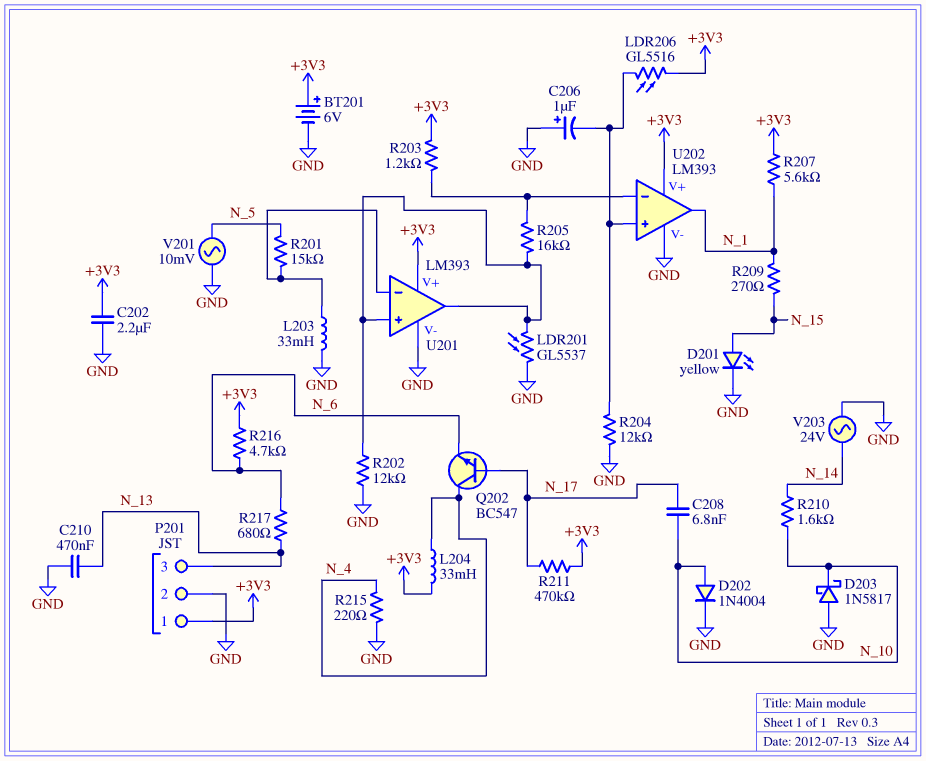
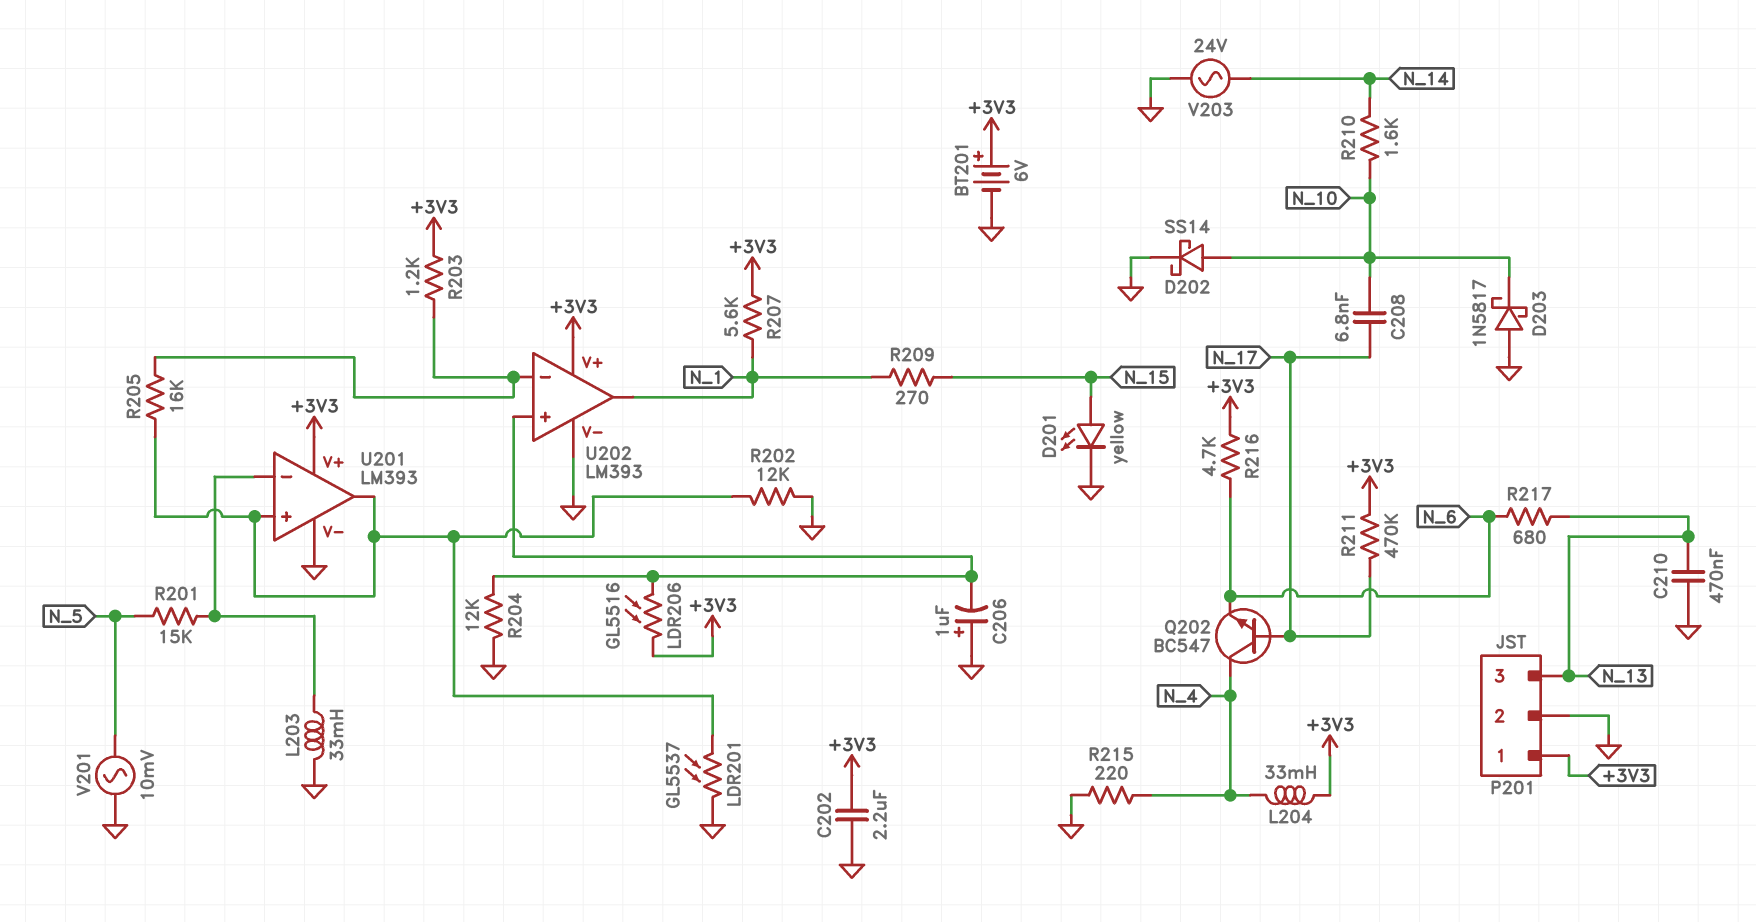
D202: diode 1N4004 (A N_10, K GND) -> schottky SS14 (A N_10, K GND)

